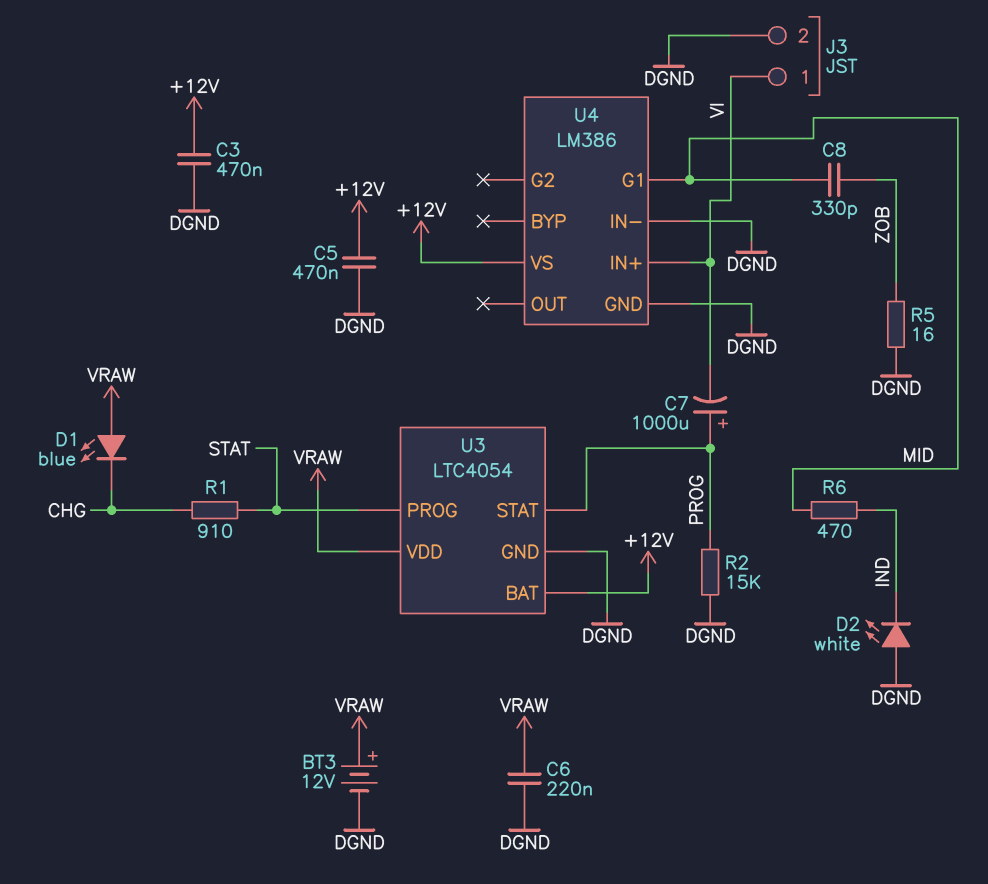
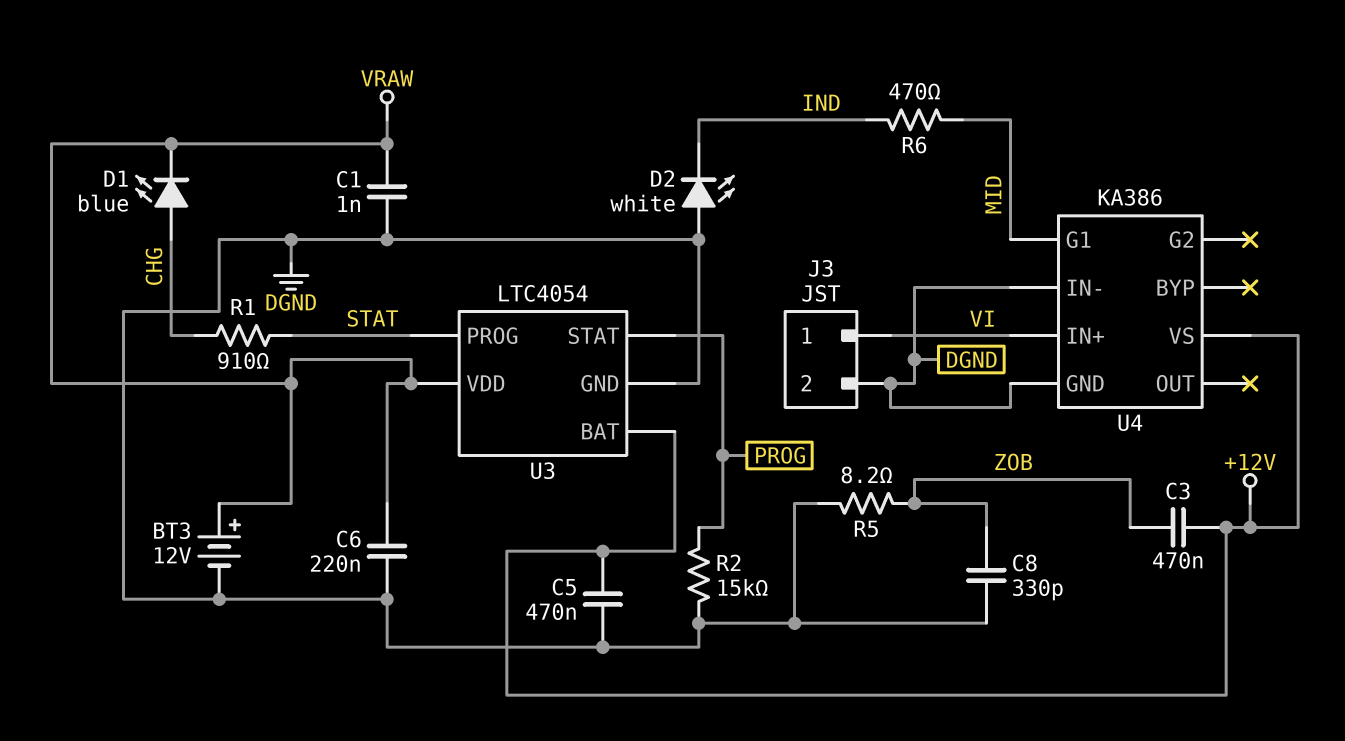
C1: none -> 1nF (DGND, VRAW)
C3: 470nF (+12V, DGND) -> 470nF (+12V, ZOB)
C7: 1000uF (plus PROG, minus VI) -> none
C8: 330pF (MID, ZOB) -> 330pF (DGND, ZOB)
D1: LED blue (A VRAW, K CHG) -> LED blue (A CHG, K VRAW)
R5: 16 (DGND, ZOB) -> 8.2 (DGND, ZOB)
U4: LM386 -> KA386

